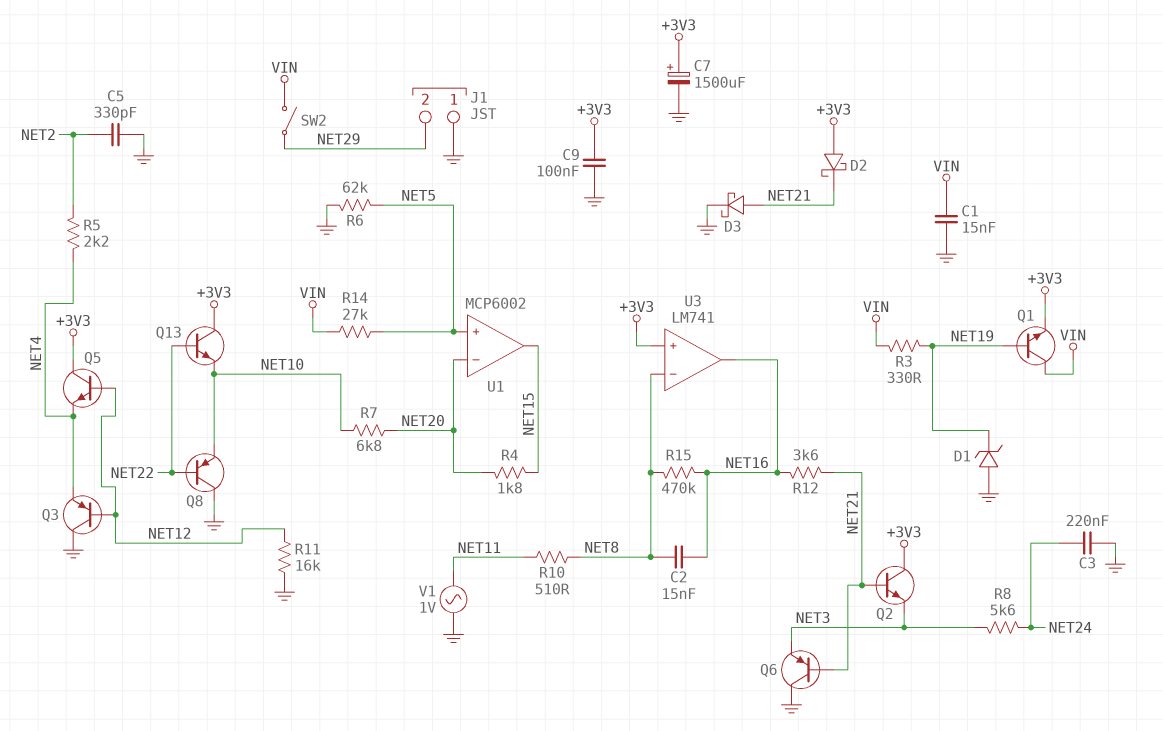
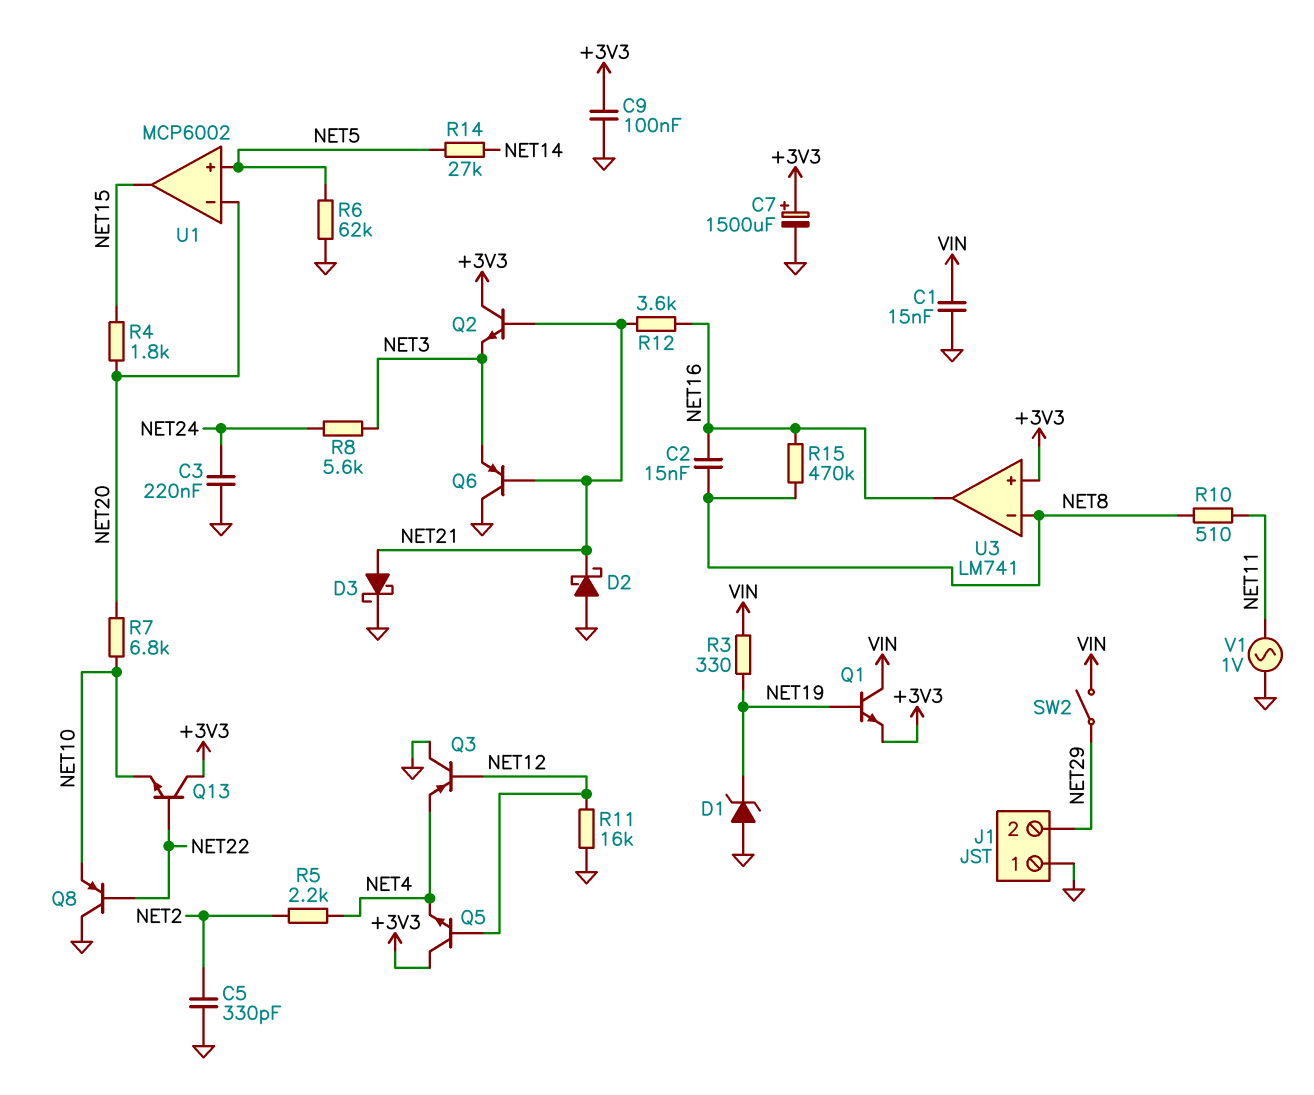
D2: schottky (A +3V3, K NET21) -> schottky (A GND, K NET21)
R14: 27k (NET5, VIN) -> 27k (NET5, NET14)

